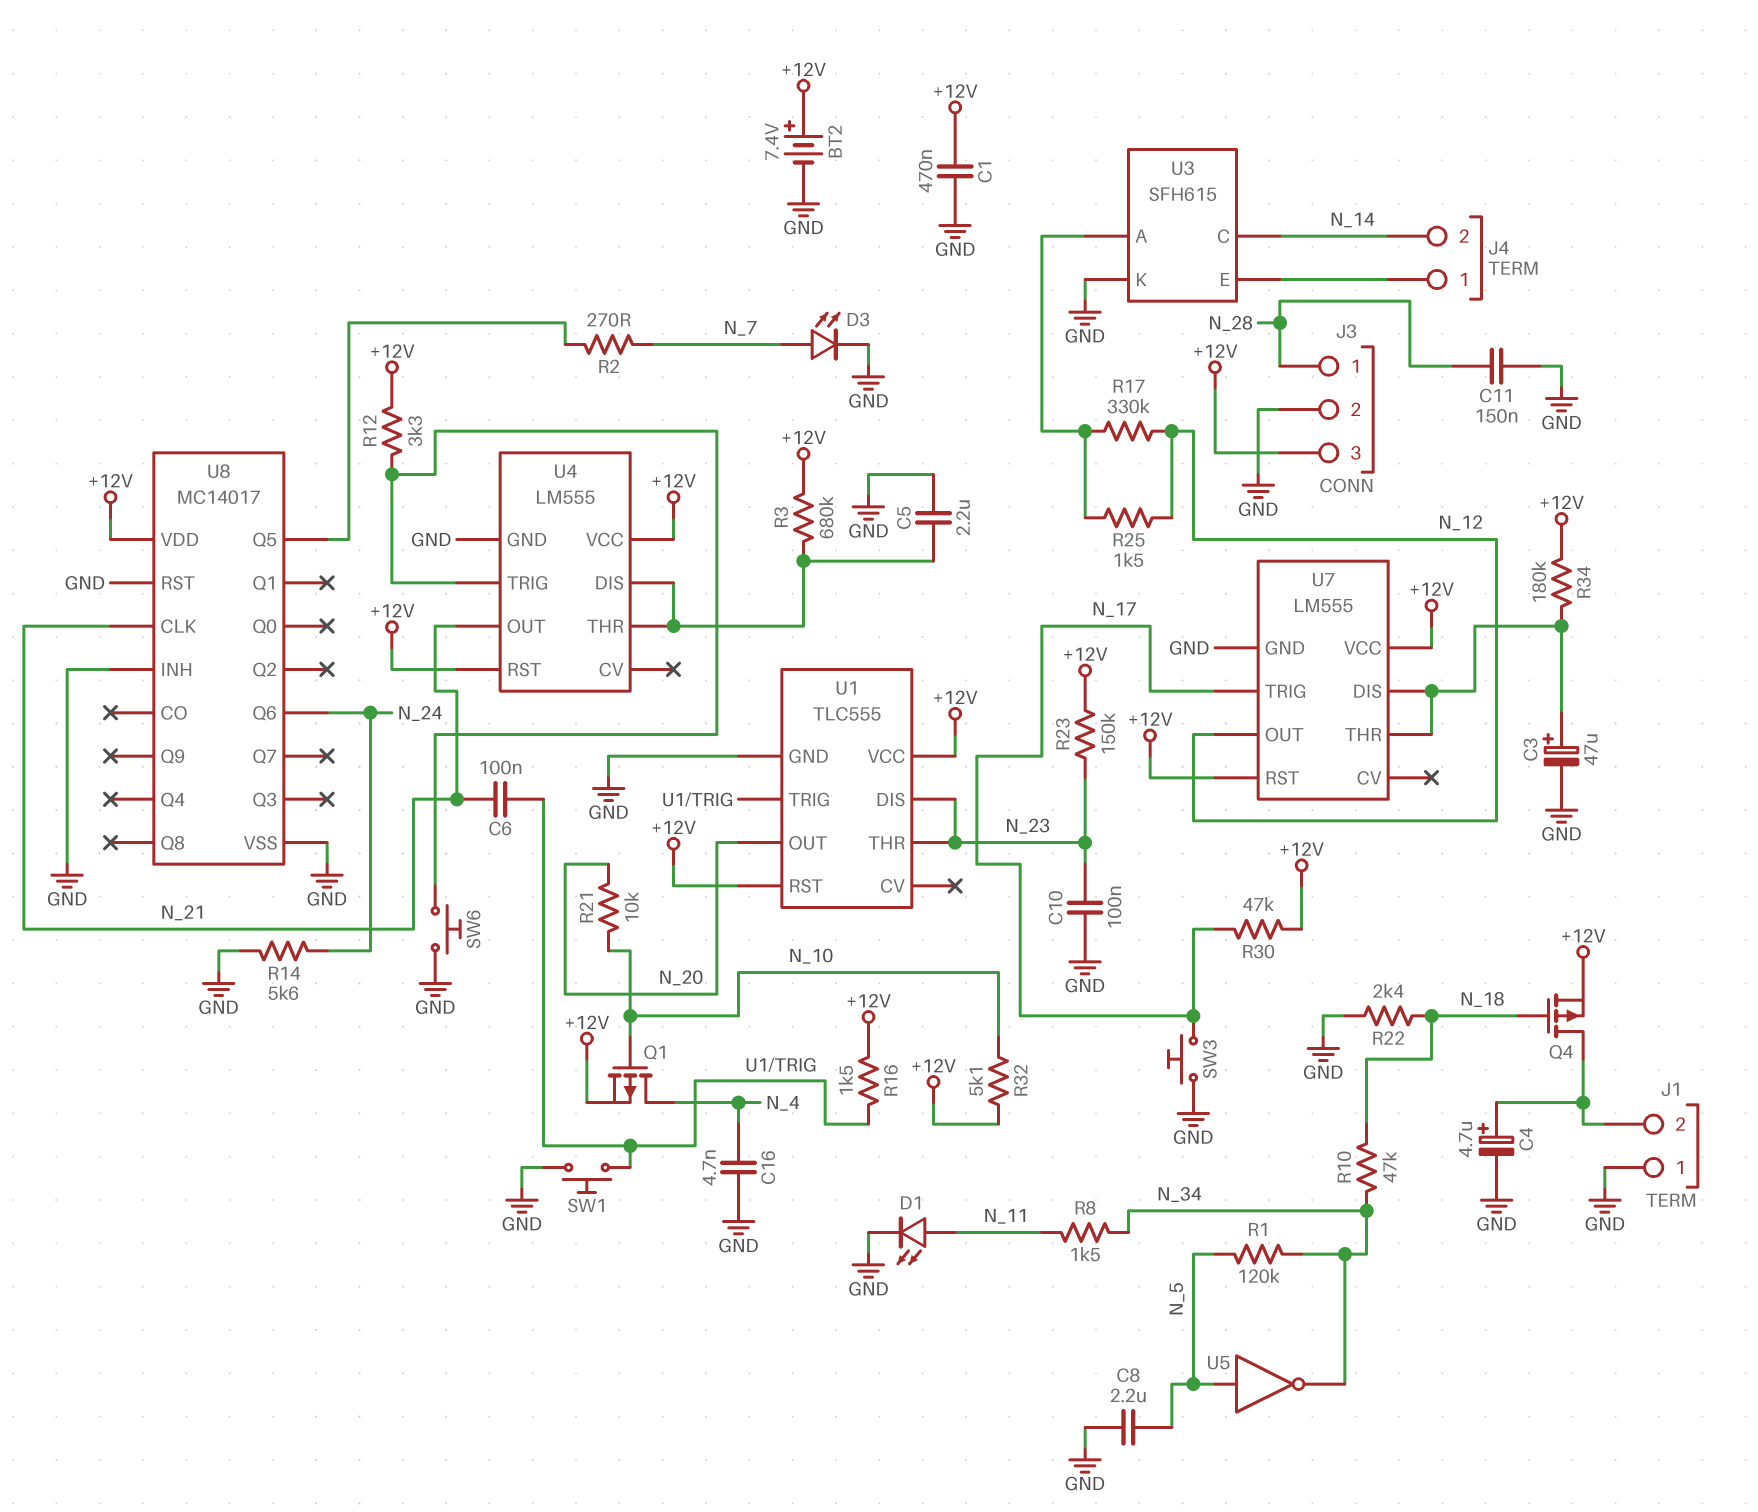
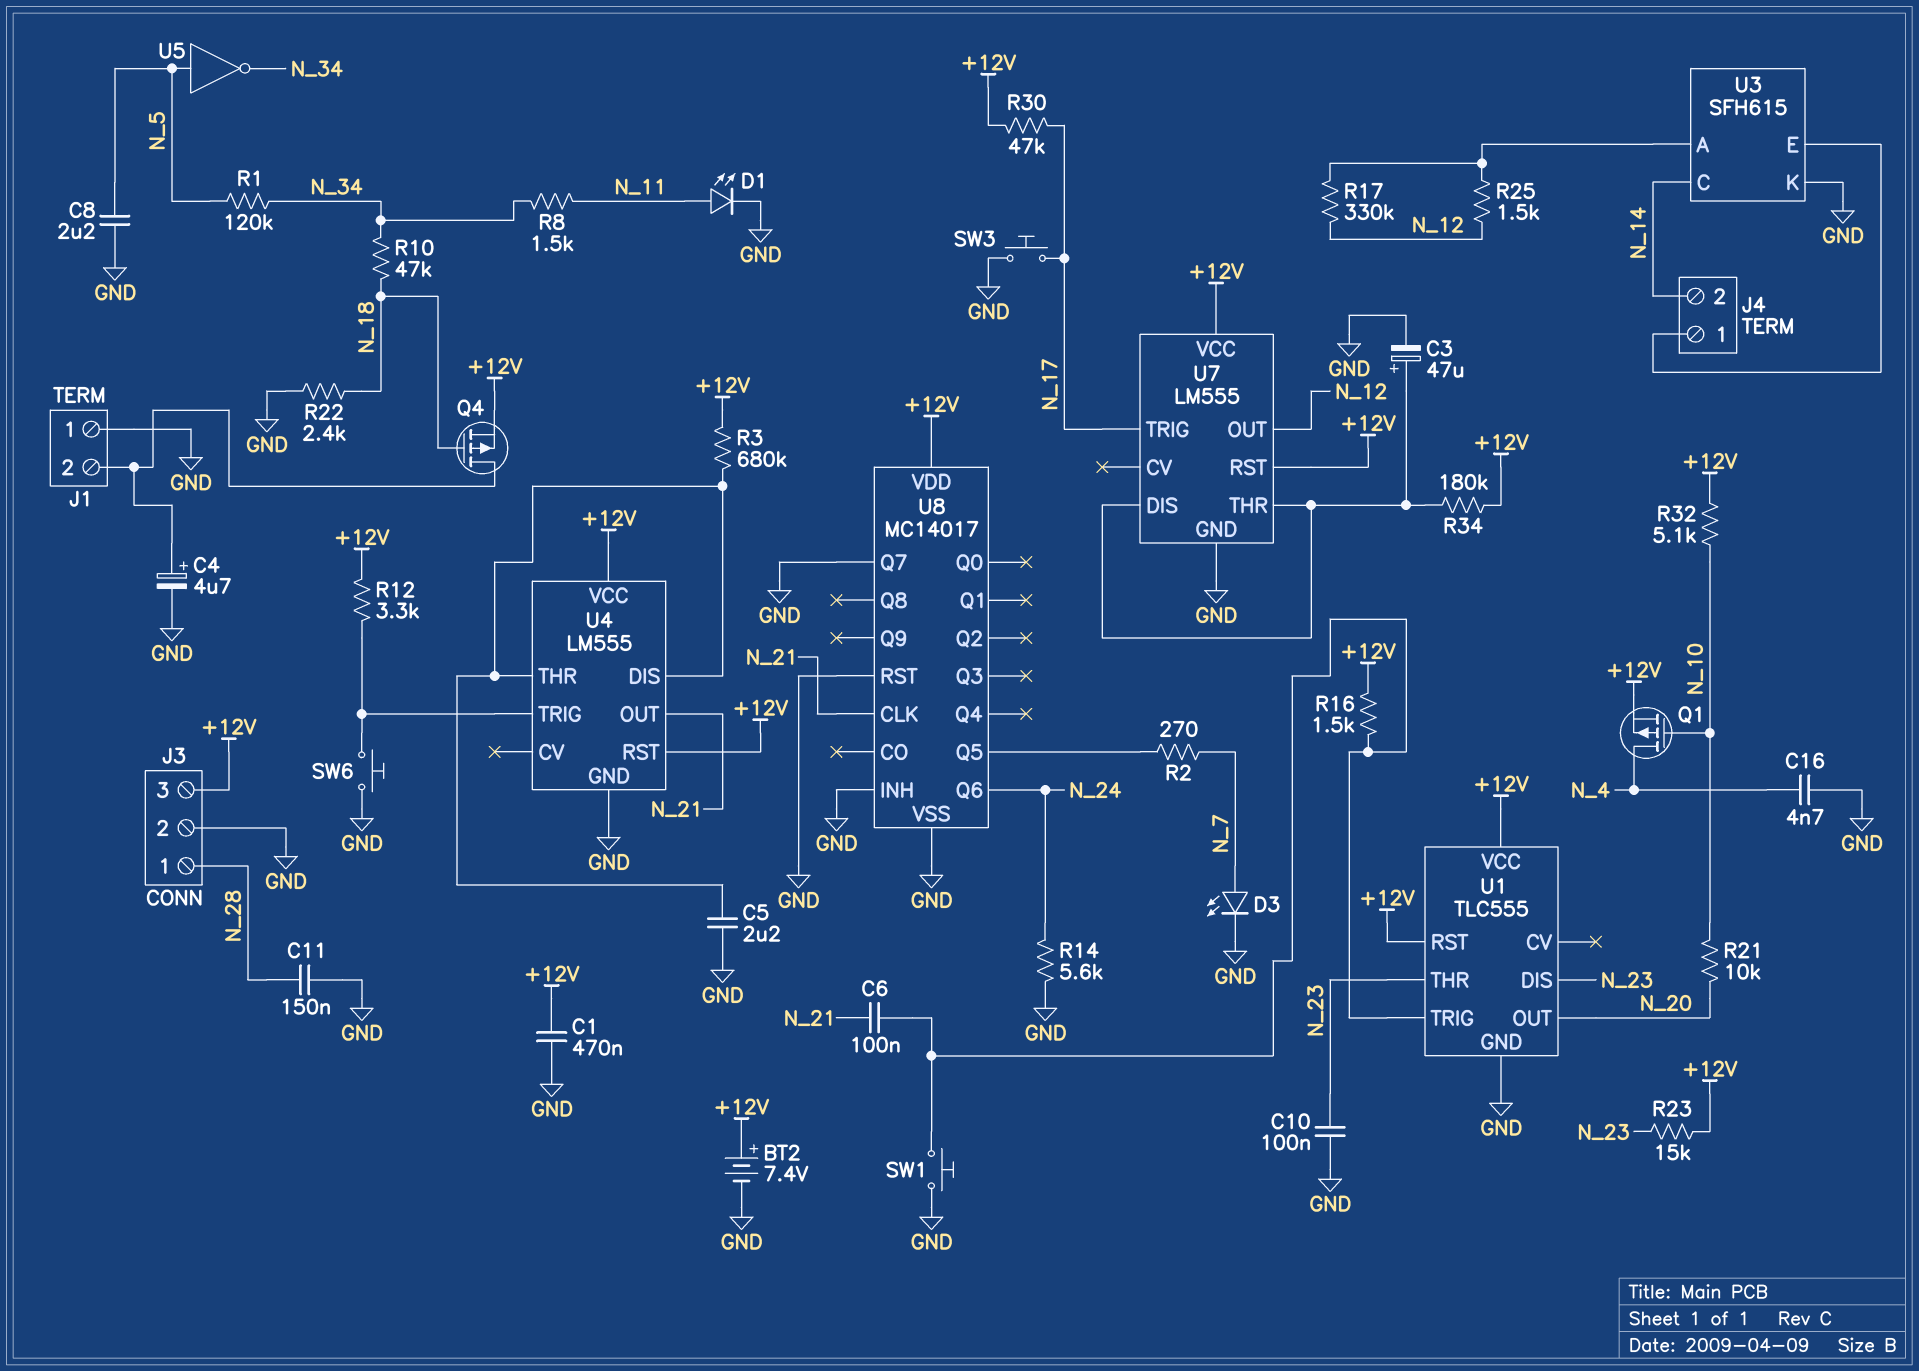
R23: 150k (+12V, N_23) -> 15k (+12V, N_23)
U8 pin Q7: none -> GND

